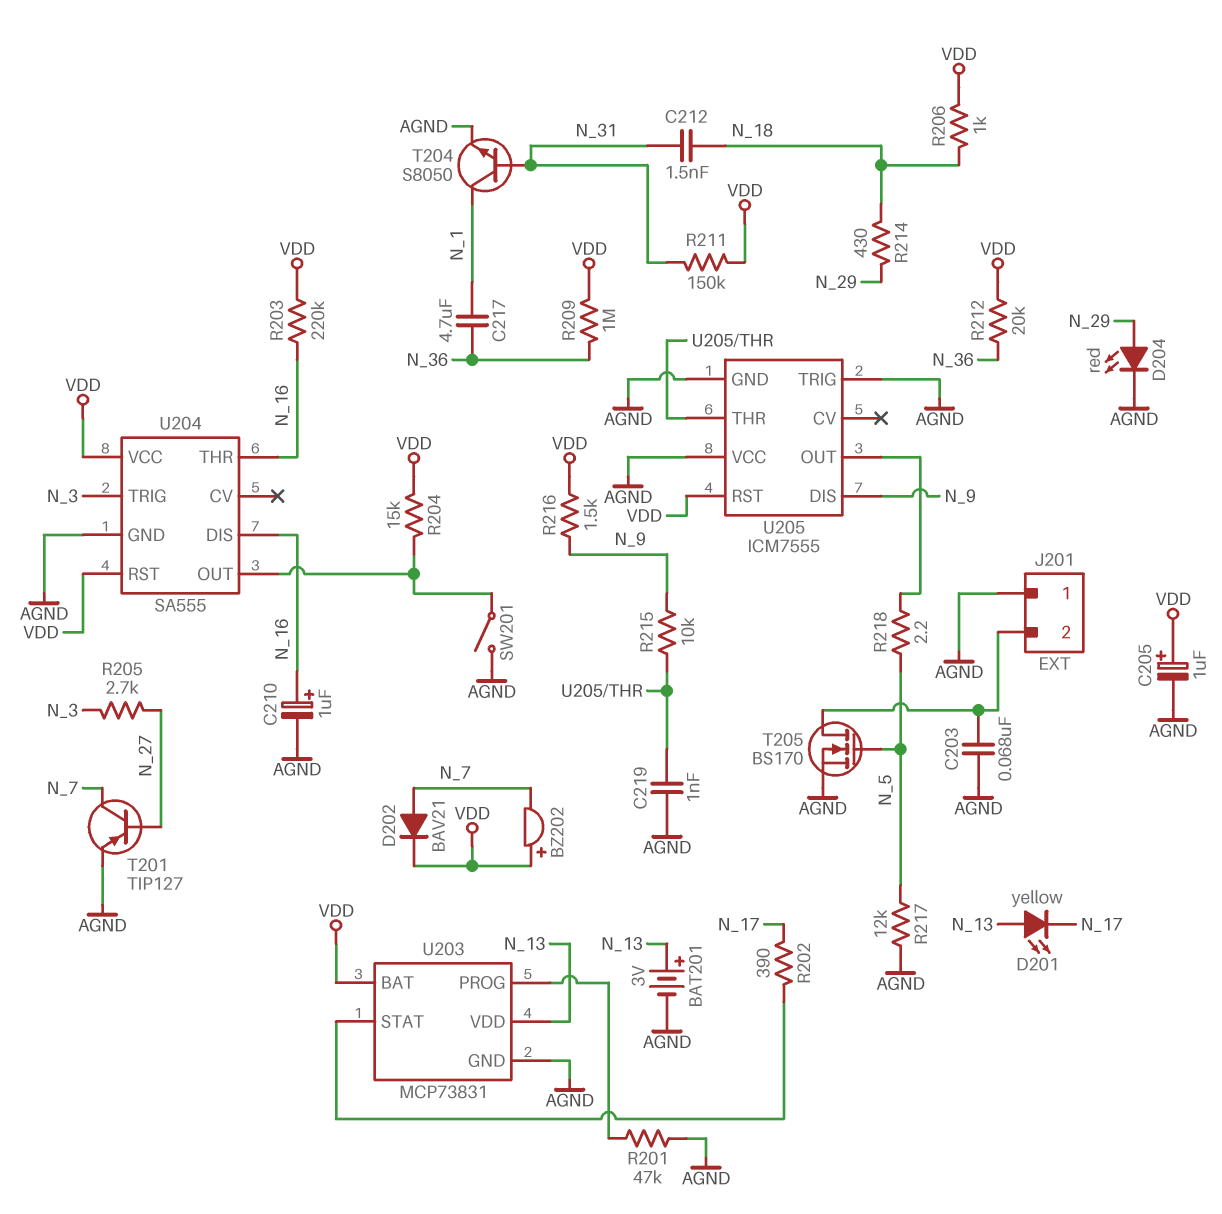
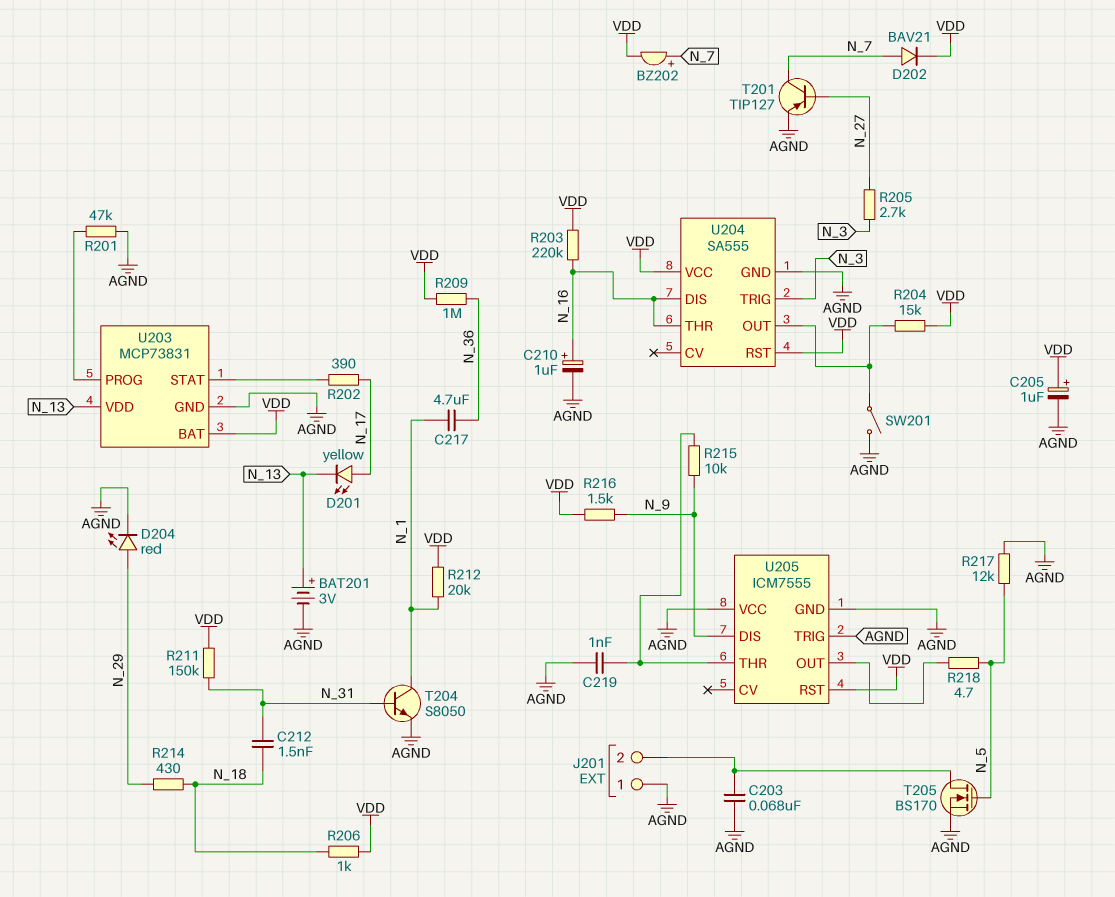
BZ202: buzzer (plus VDD, minus N_7) -> buzzer (plus N_7, minus VDD)
D201: LED yellow (A N_13, K N_17) -> LED yellow (A N_17, K N_13)
R212: 20k (N_36, VDD) -> 20k (N_1, VDD)
R218: 2.2 (N_5, U205/OUT) -> 4.7 (N_5, U205/OUT)

